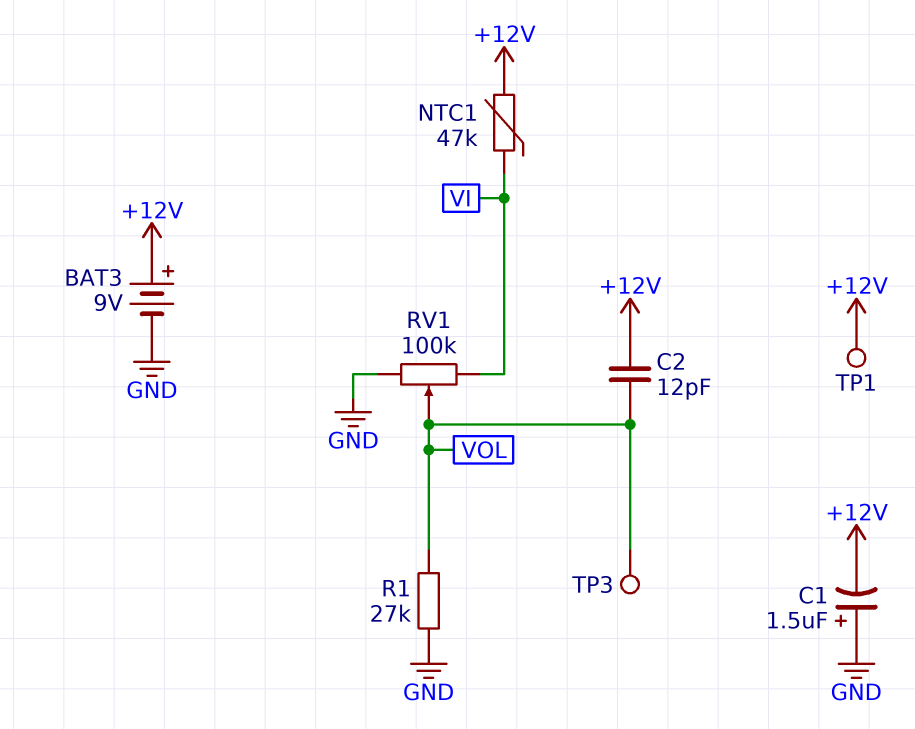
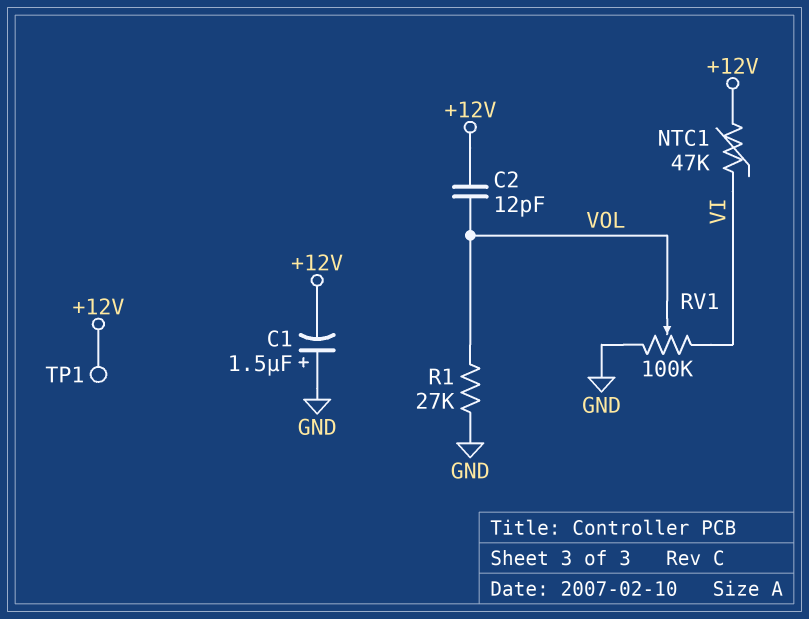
BAT3: 9V (plus +12V, minus GND) -> none
TP3: test point (VOL) -> none

